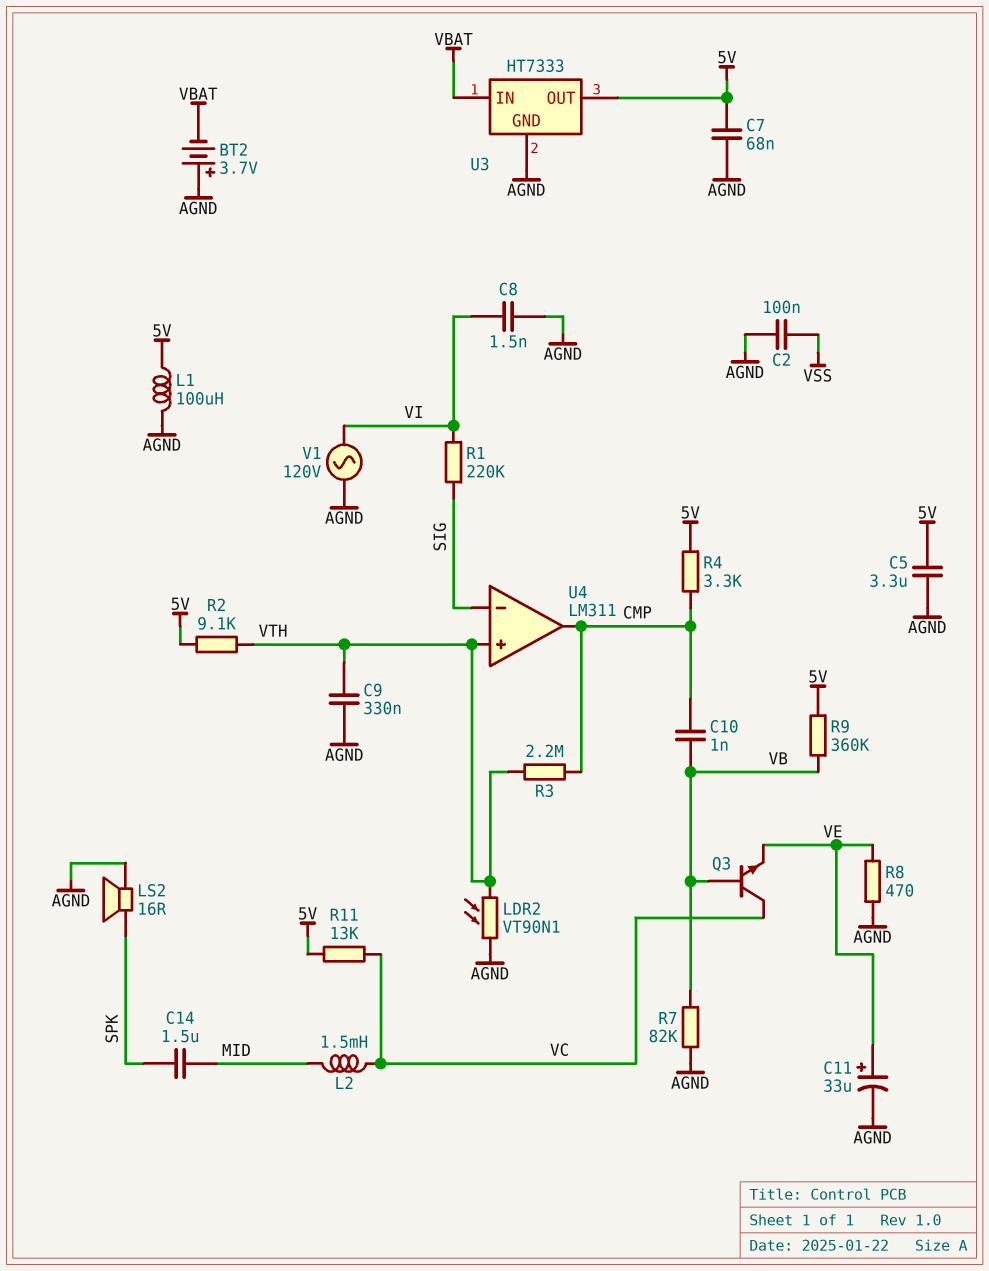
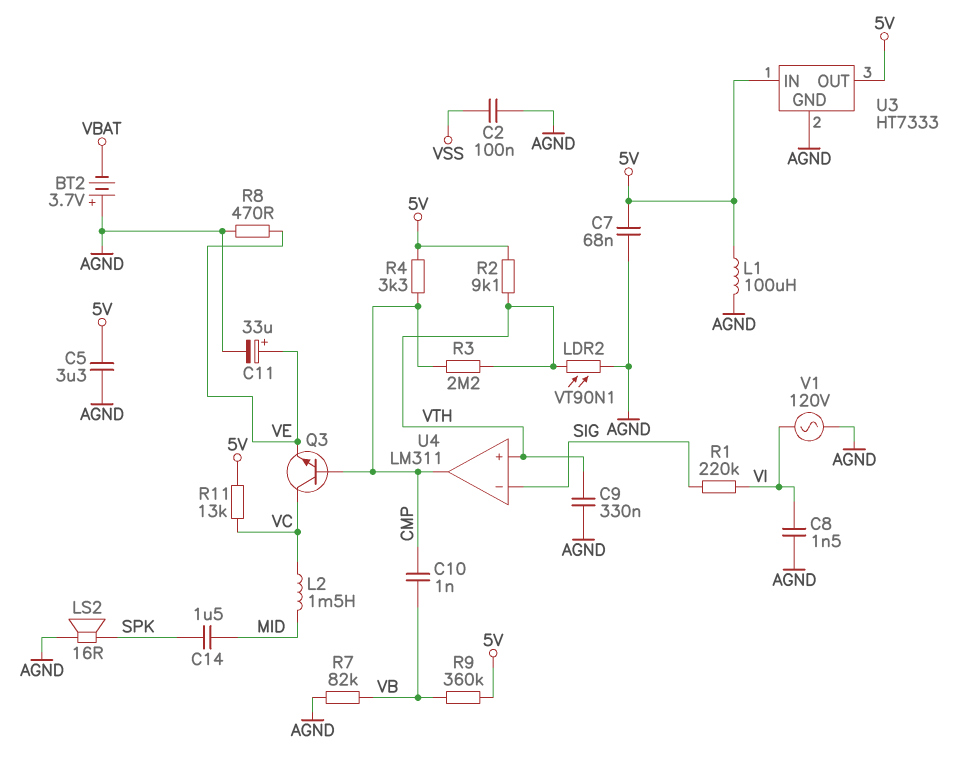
Q3: NPN (B VB, C VC, E VE) -> NPN (B CMP, C VC, E VE)
U3 pin IN: VBAT -> 5V

